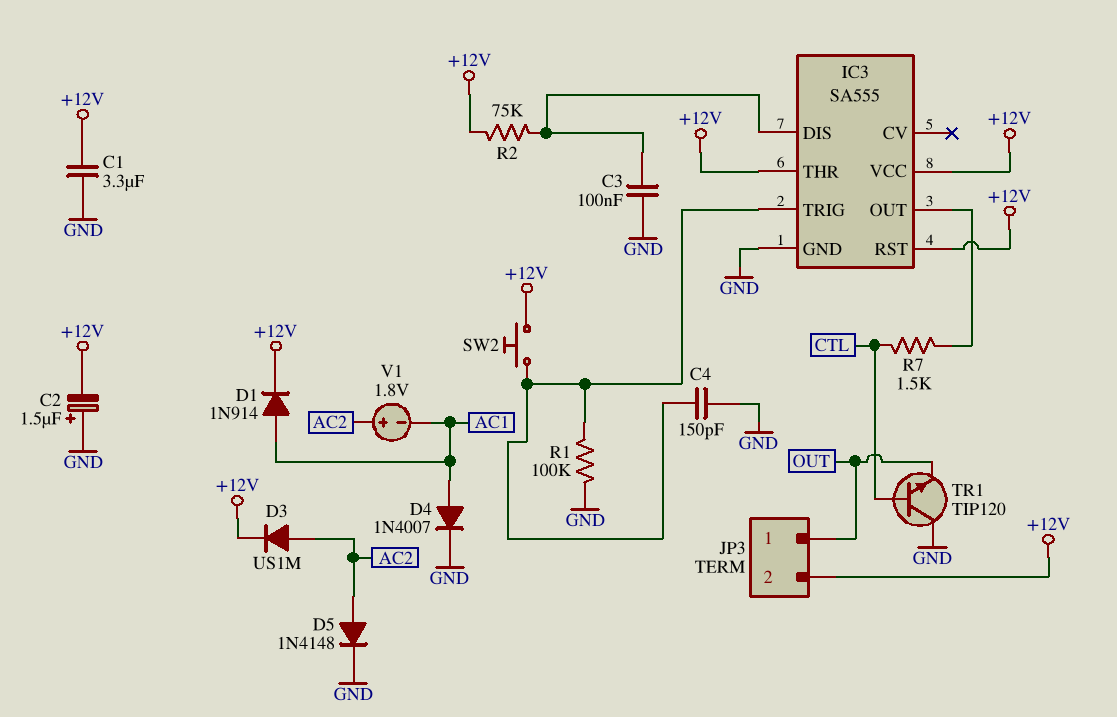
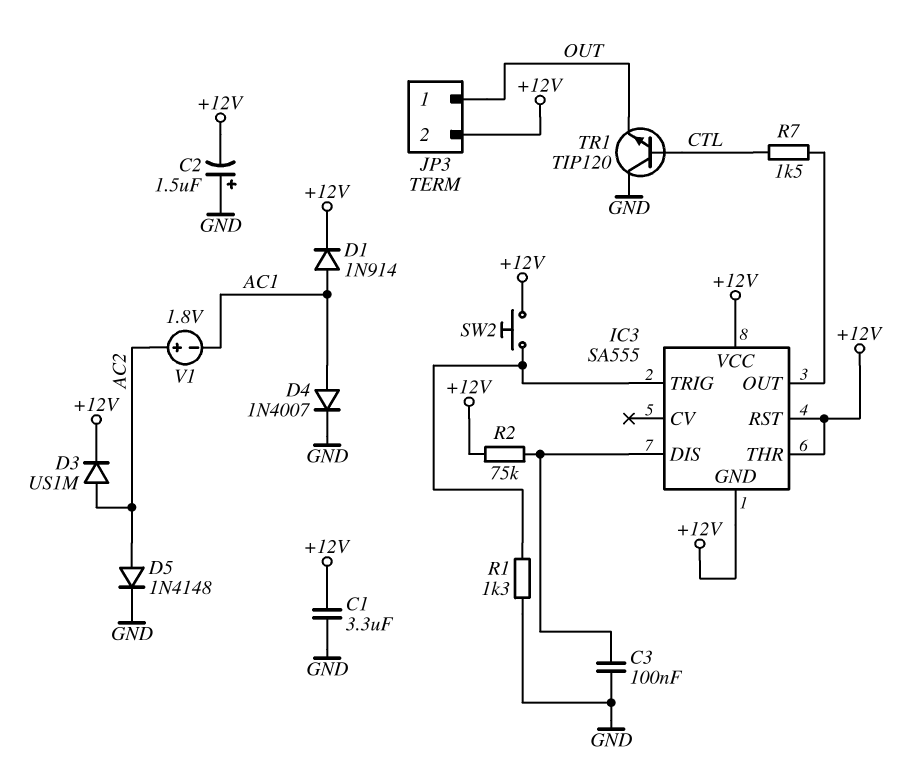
C4: 150pF (GND, IC3/TRIG) -> none
IC3 pin GND: GND -> +12V
R1: 100k (GND, IC3/TRIG) -> 1.3k (GND, IC3/TRIG)

